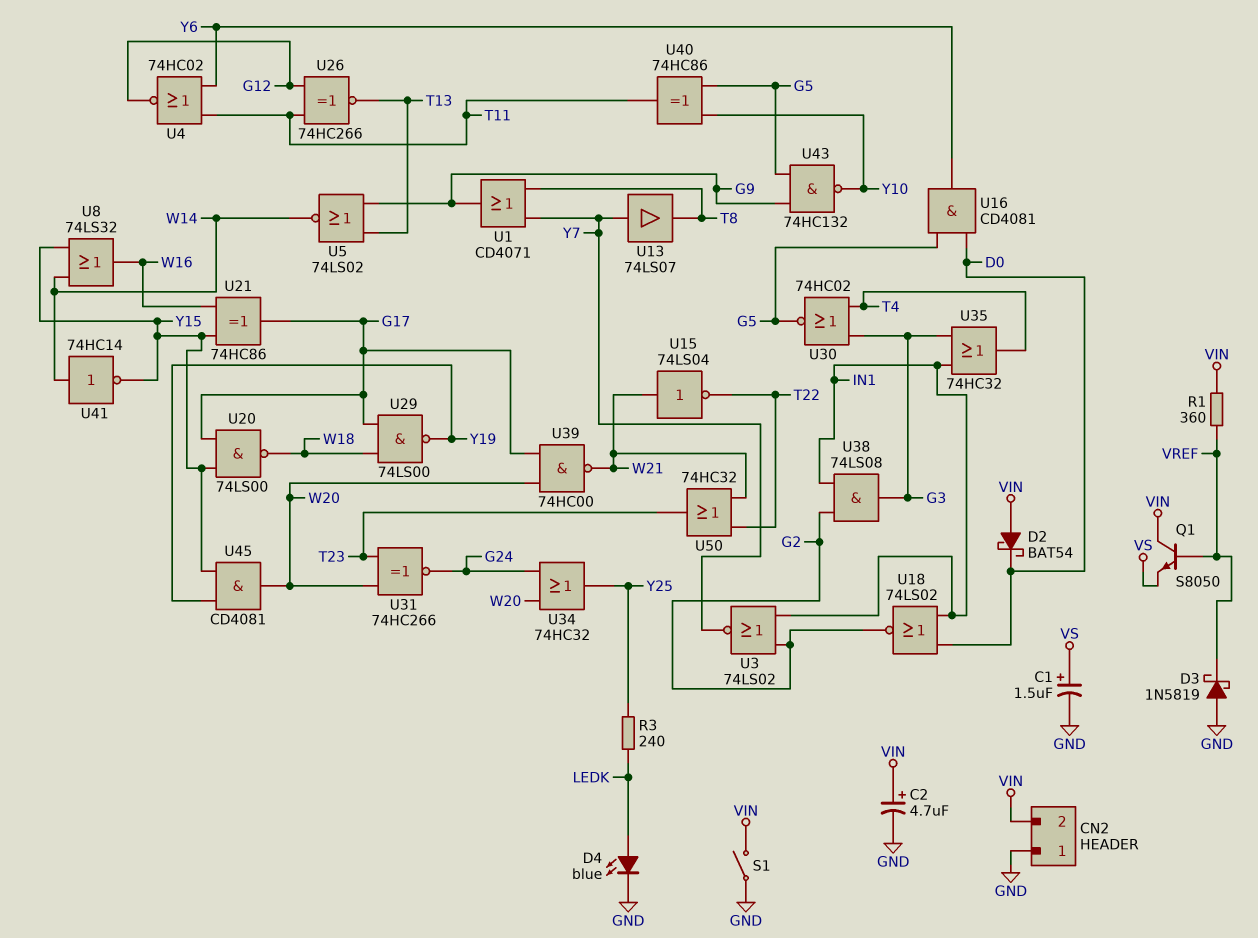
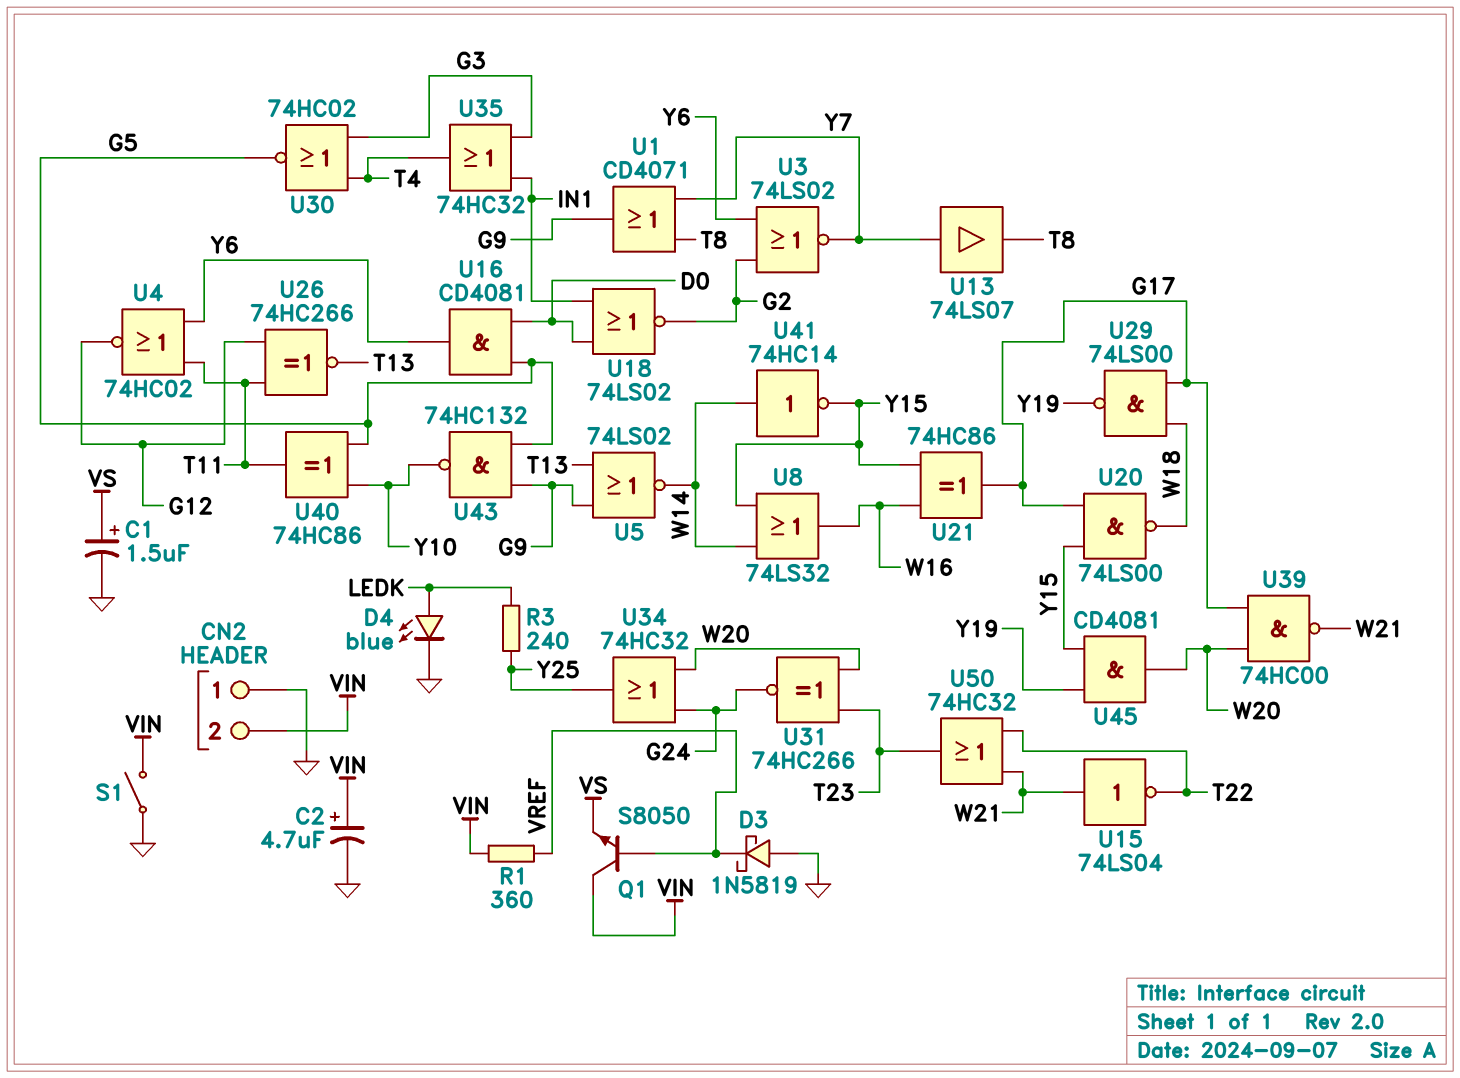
D2: schottky BAT54 (A VIN, K D0) -> none
U3: NOR 74LS02 (in G2, in IN1, out Y7) -> NOR 74LS02 (in G2, in Y6, out Y7)
U38: AND 74LS08 (in G2, in IN1, out G3) -> none

